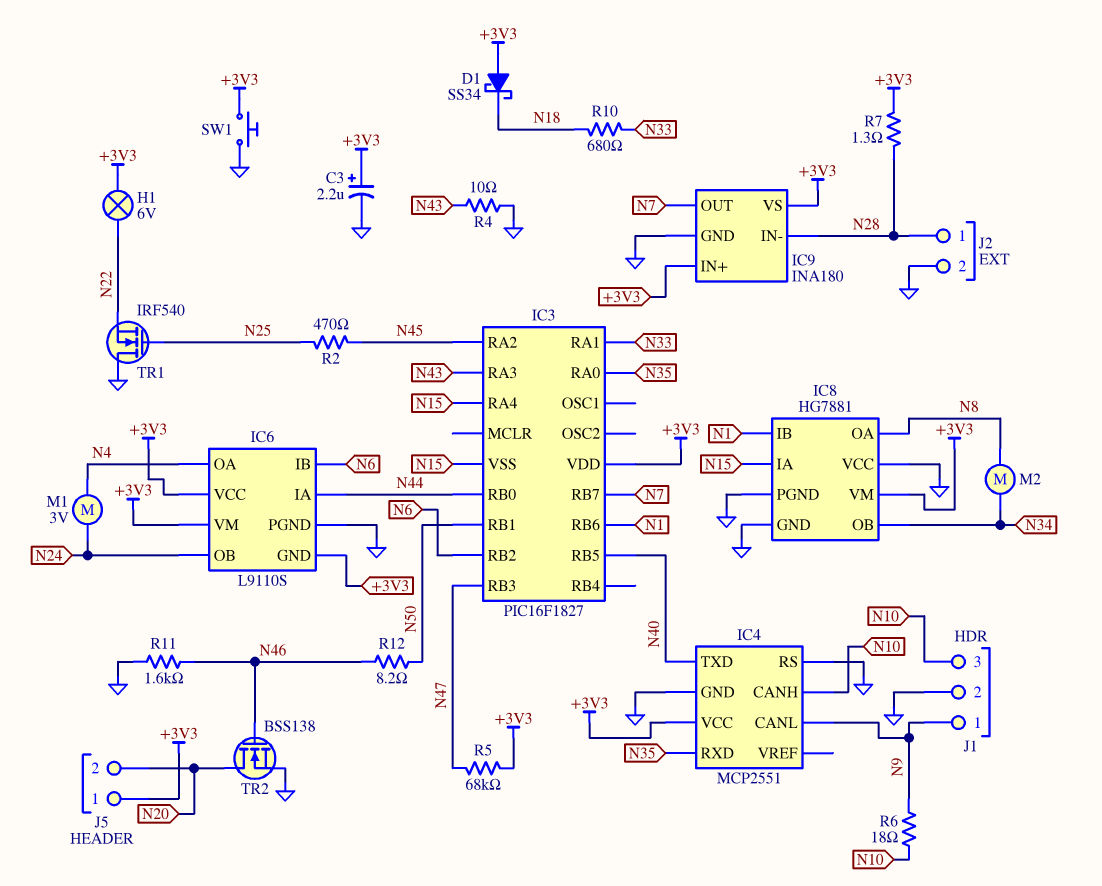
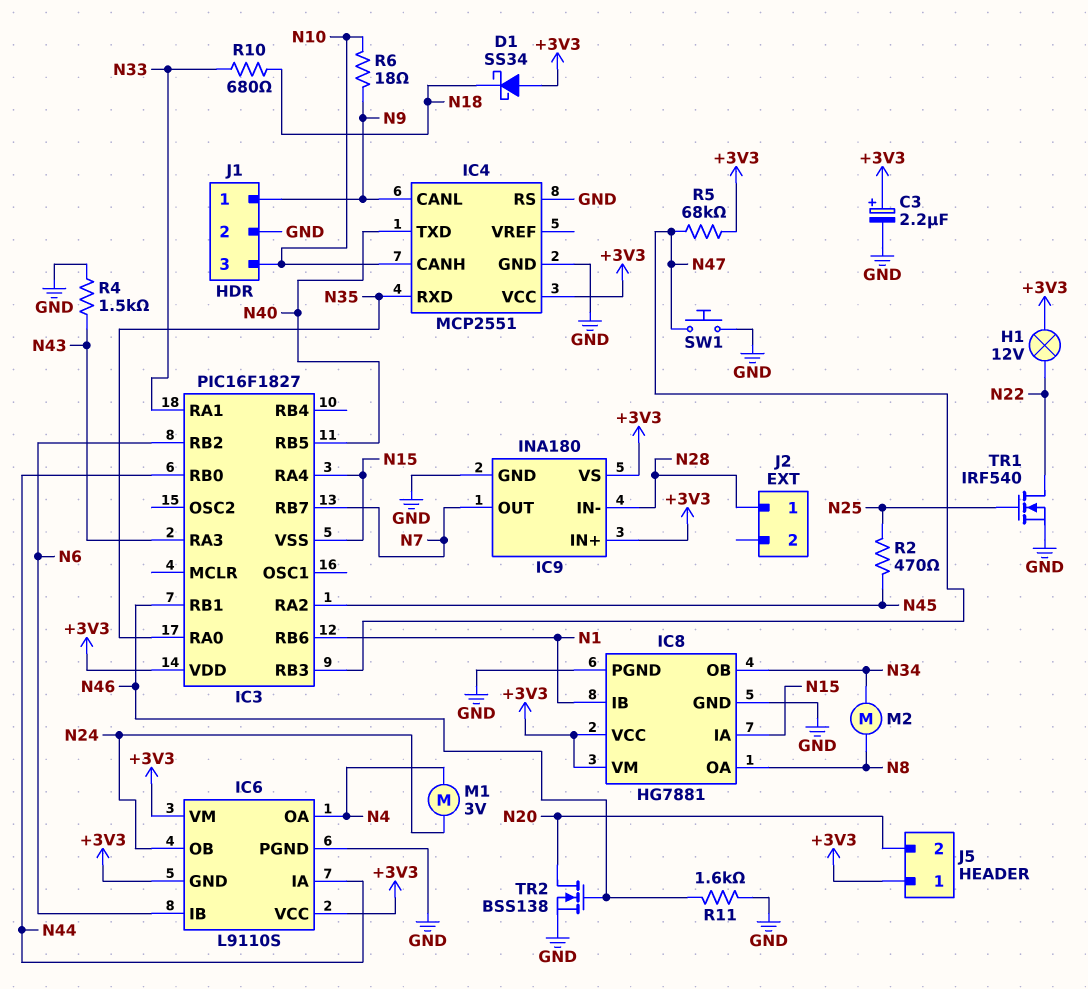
H1: lamp 6V (+3V3, N22) -> lamp 12V (+3V3, N22)
IC3 pin RB1: N50 -> N46
IC8 pin VCC: GND -> +3V3
J2 pin 2: GND -> none
R4: 10 (GND, N43) -> 1.5k (GND, N43)
R7: 1.3 (+3V3, N28) -> none
R12: 8.2 (N46, N50) -> none
SW1: button (+3V3, GND) -> button (GND, N47)
TR1: NMOS IRF540 (G N25, D GND, S N22) -> NMOS IRF540 (G N25, D N22, S GND)

